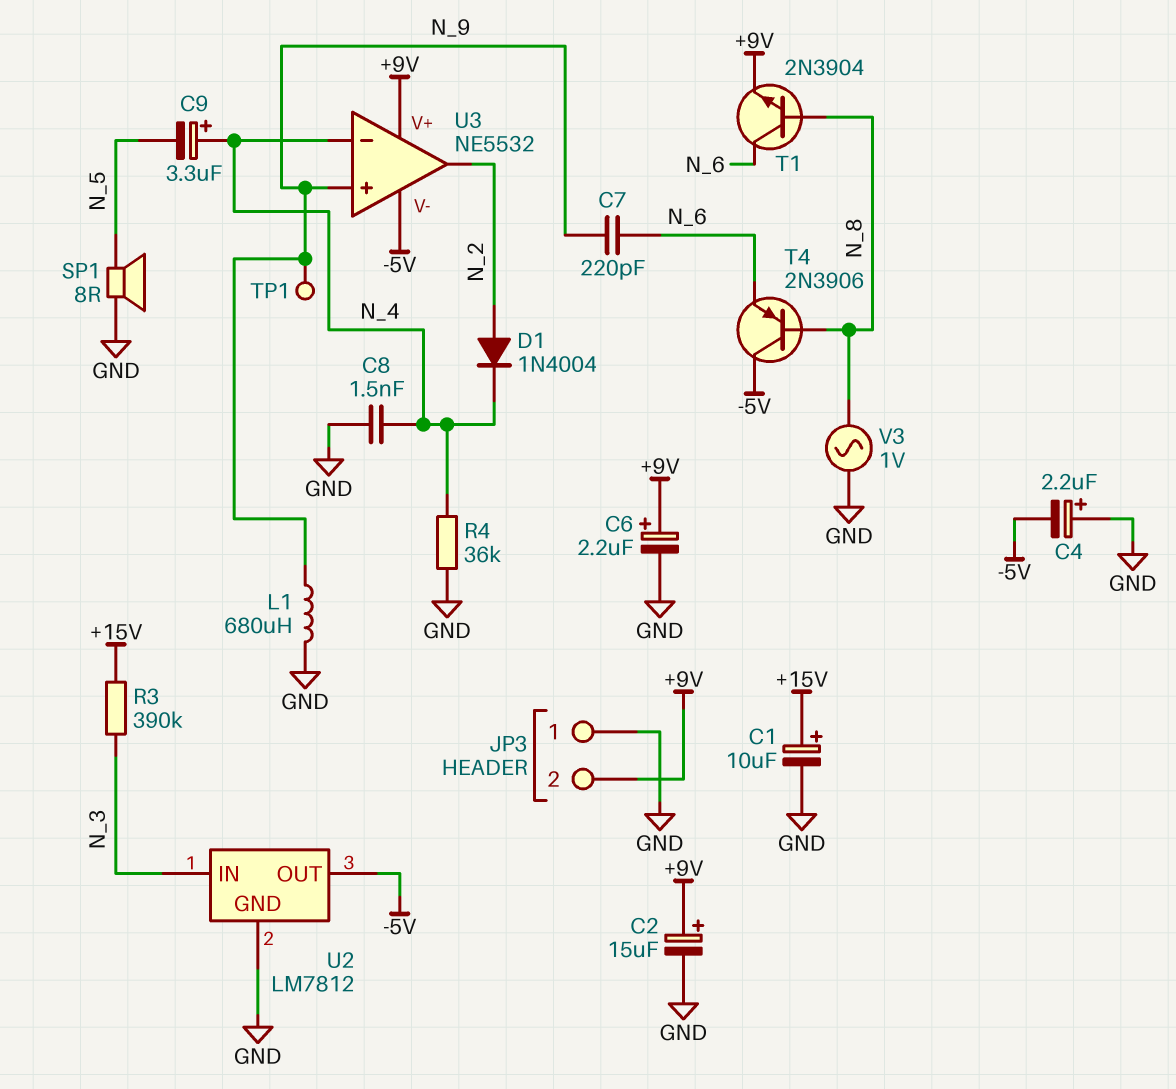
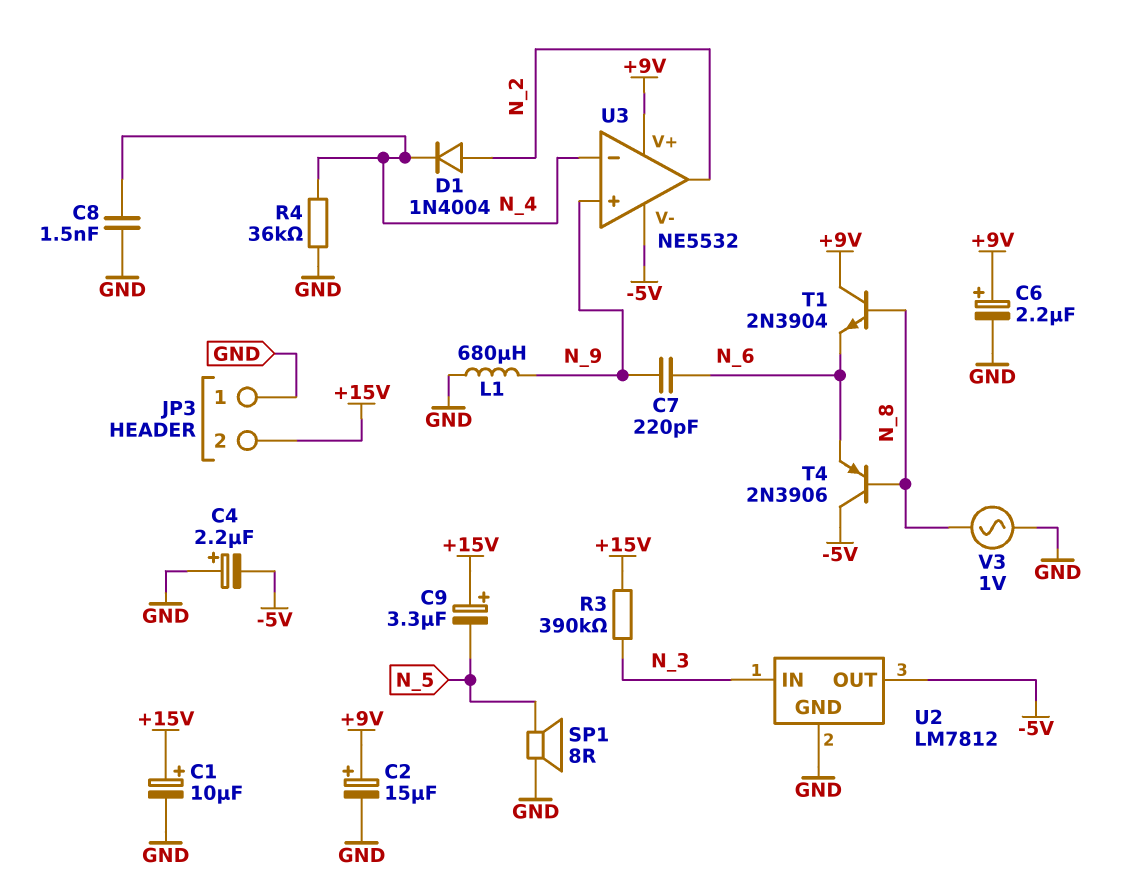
C9: 3.3uF (plus N_4, minus N_5) -> 3.3uF (plus +15V, minus N_5)
JP3 pin 2: +9V -> +15V
T1: NPN 2N3904 (B N_8, C N_6, E +9V) -> NPN 2N3904 (B N_8, C +9V, E N_6)
TP1: test point (N_9) -> none

